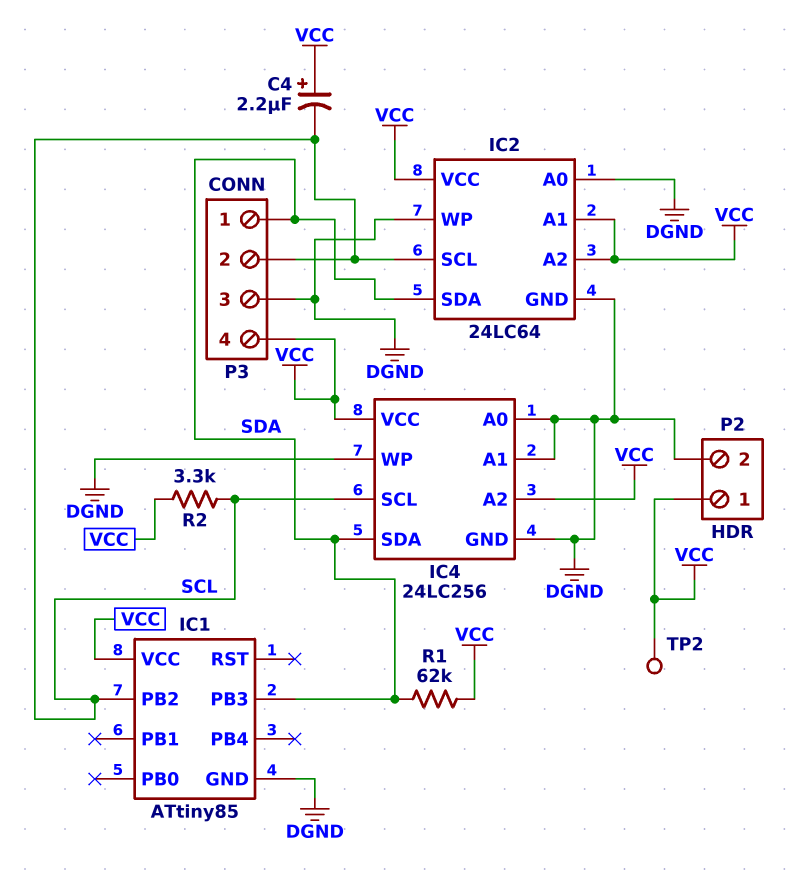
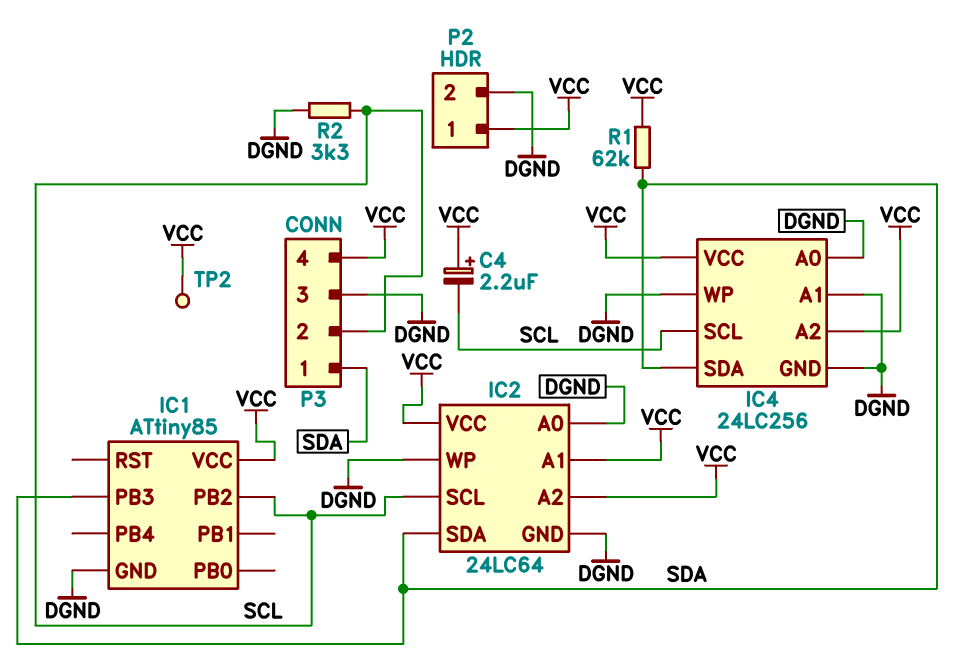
R2: 3.3k (SCL, VCC) -> 3.3k (DGND, SCL)

